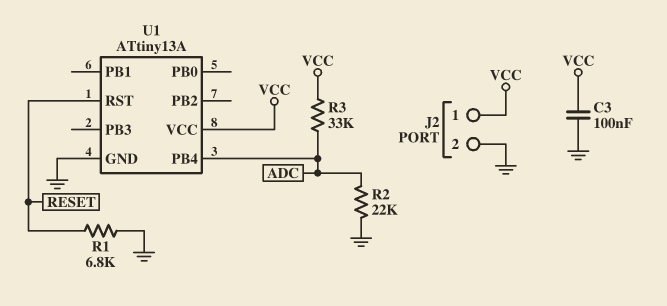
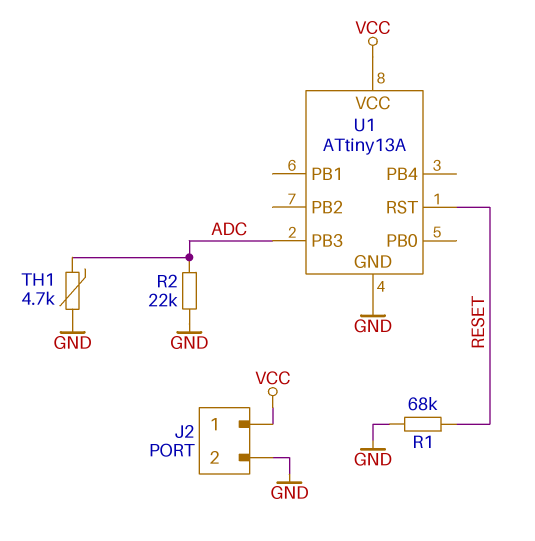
C3: 100nF (GND, VCC) -> none
R1: 6.8k (GND, RESET) -> 68k (GND, RESET)
R3: 33k (ADC, VCC) -> none
TH1: none -> 4.7k (ADC, GND)
U1 pin PB3: none -> ADC
U1 pin PB4: ADC -> none

